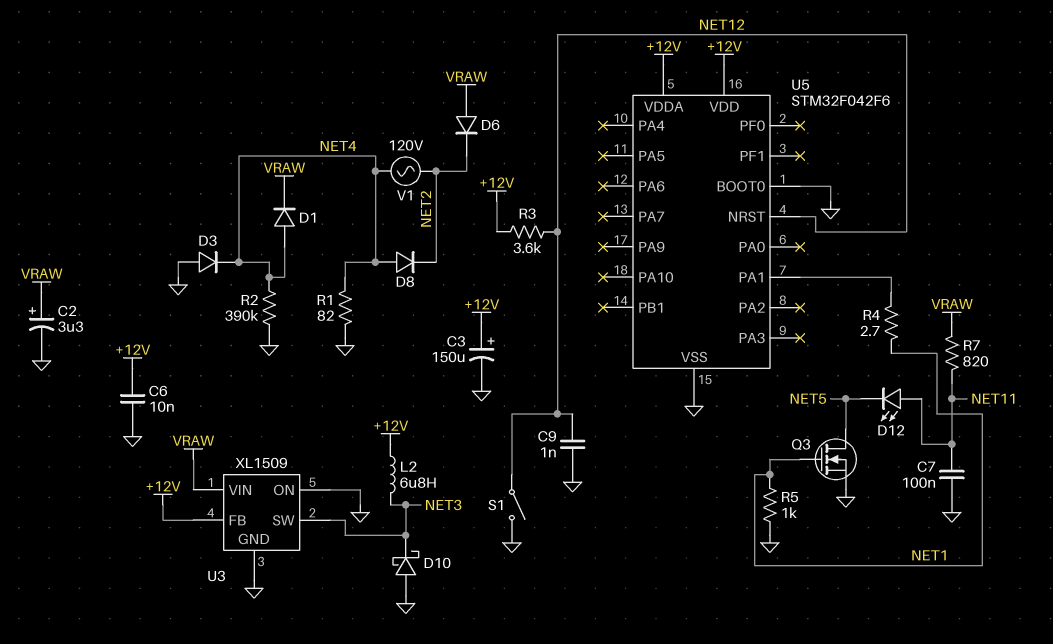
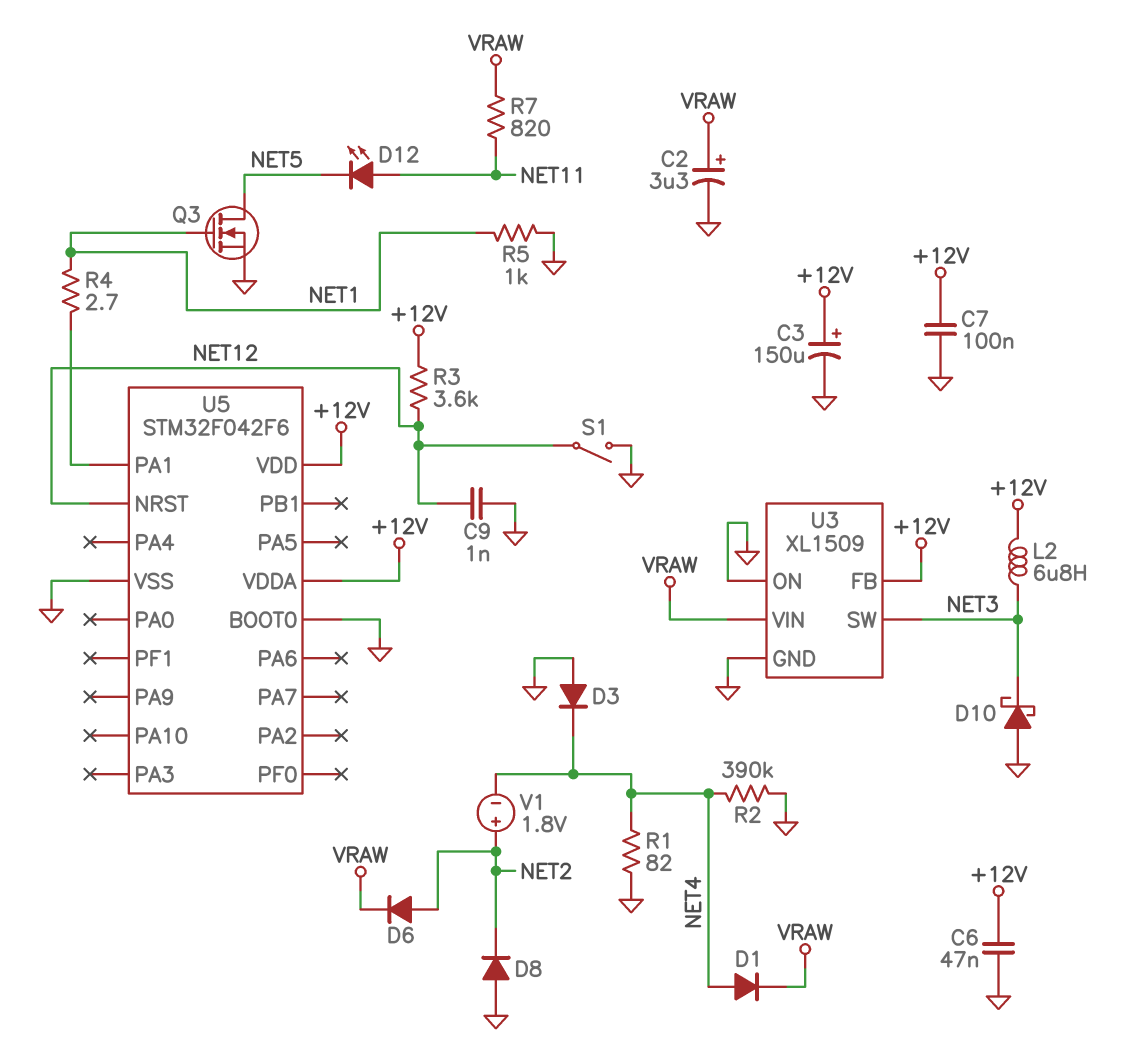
C6: 10nF (+12V, GND) -> 47nF (+12V, GND)
C7: 100nF (GND, NET11) -> 100nF (+12V, GND)
D6: diode (A VRAW, K NET2) -> diode (A NET2, K VRAW)
D8: diode (A NET4, K NET2) -> diode (A GND, K NET2)
V1: AC 120V (NET2, NET4) -> 1.8V (plus NET2, minus NET4)

